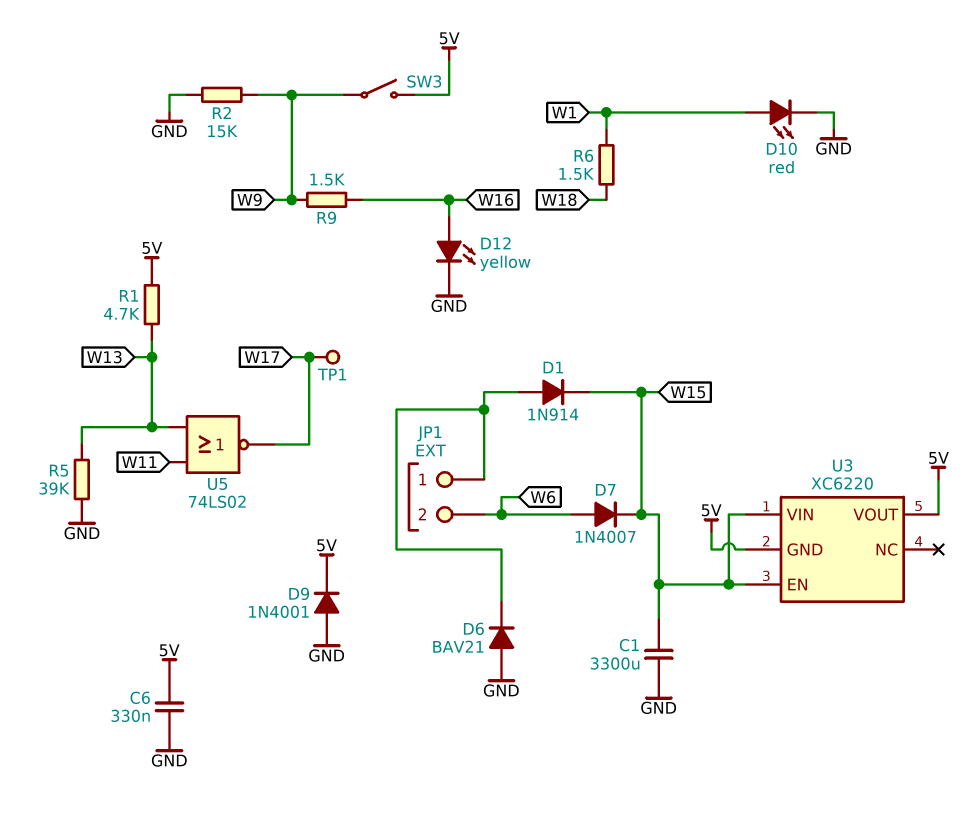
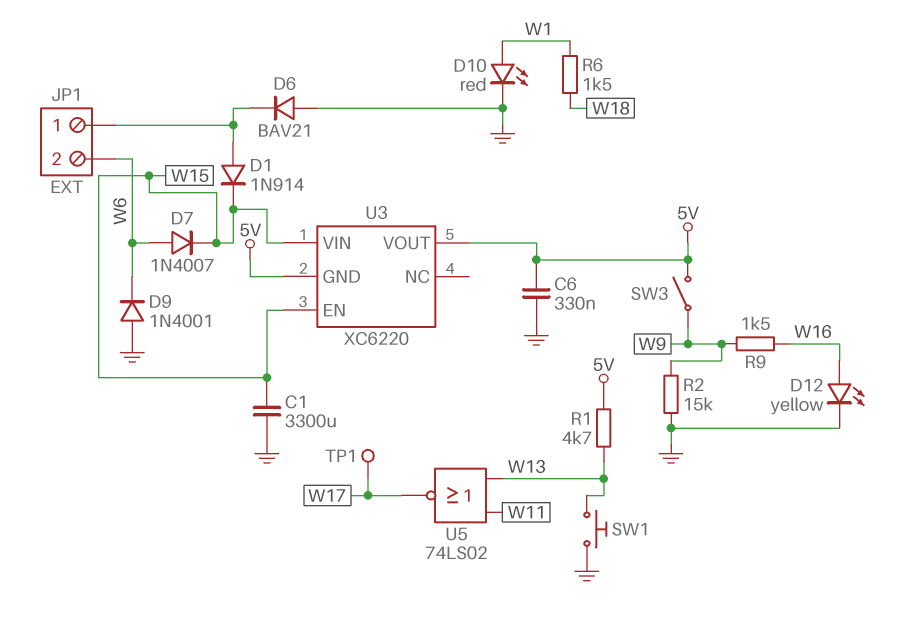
D9: diode 1N4001 (A GND, K 5V) -> diode 1N4001 (A GND, K W6)
R5: 39k (GND, W13) -> none
SW1: none -> button (GND, W13)

